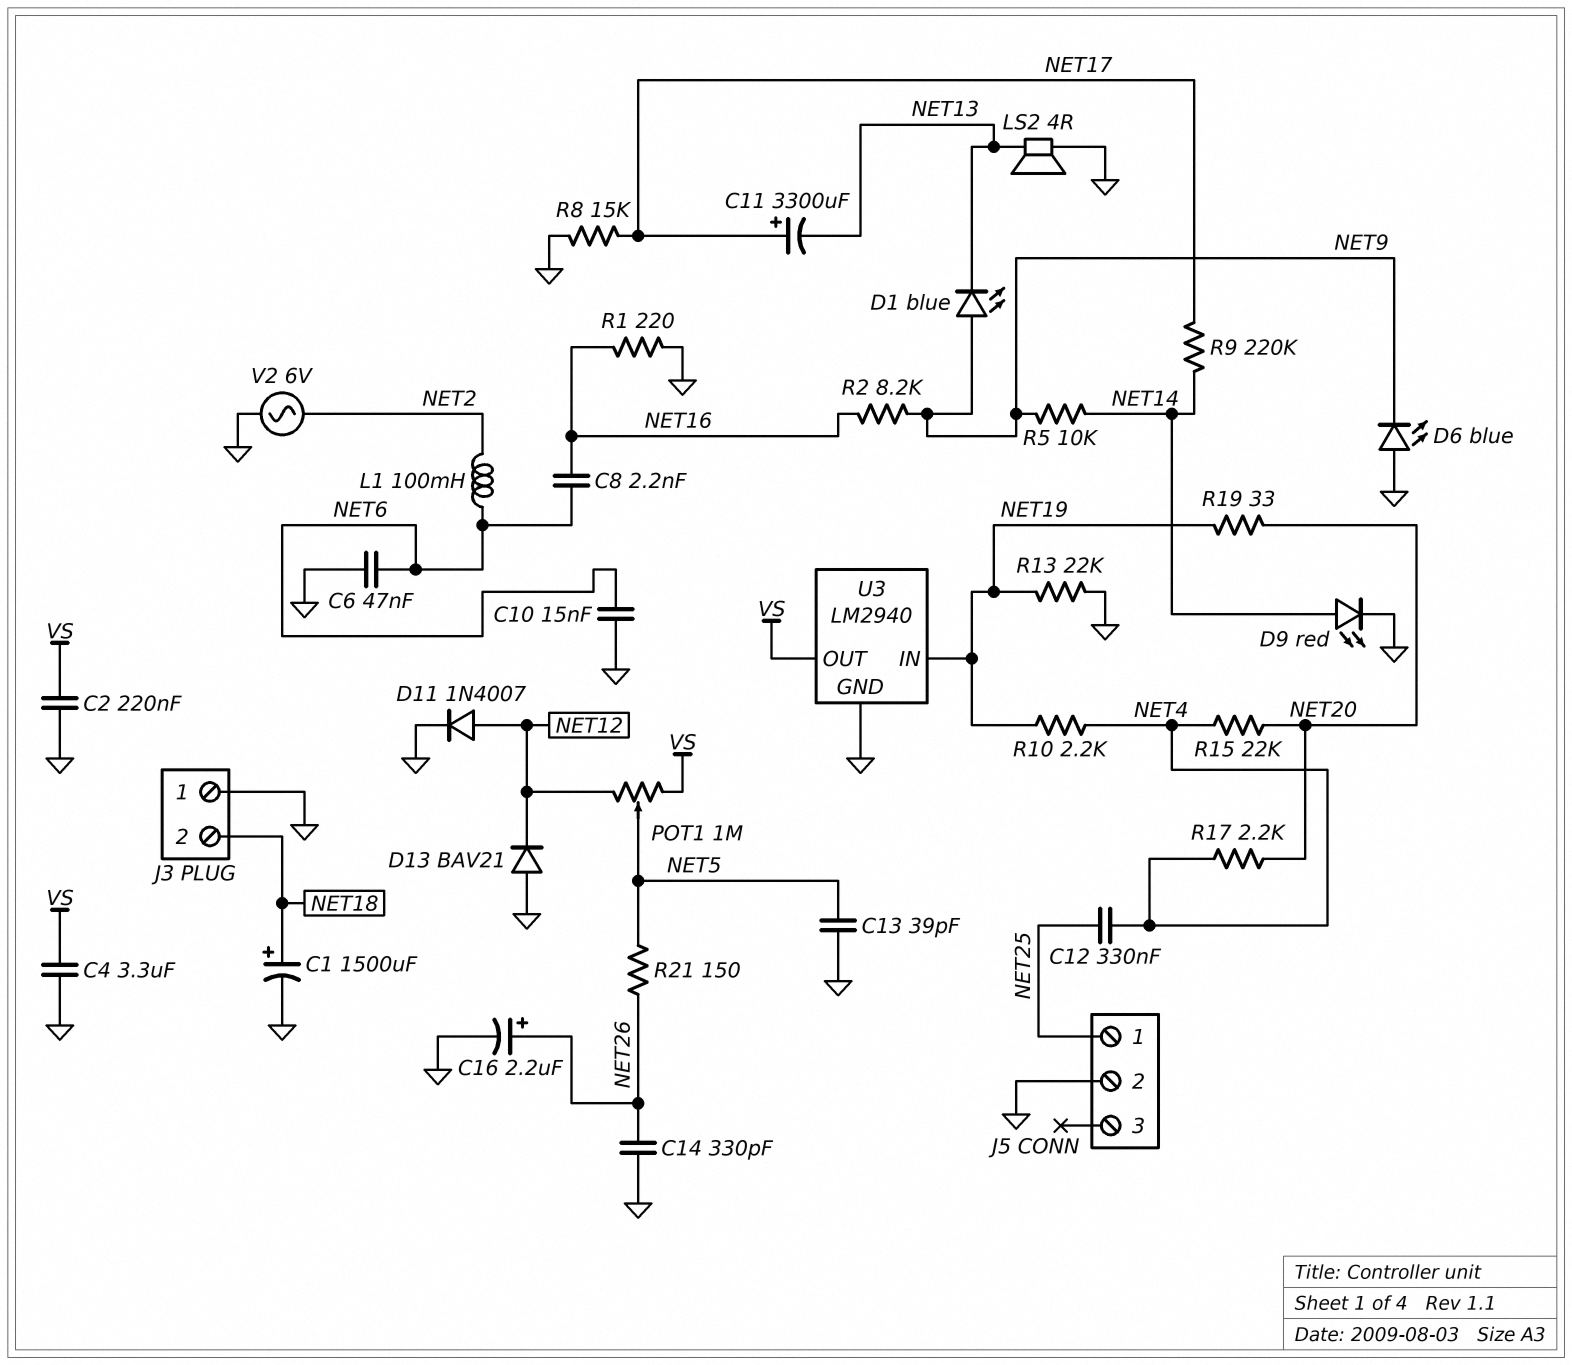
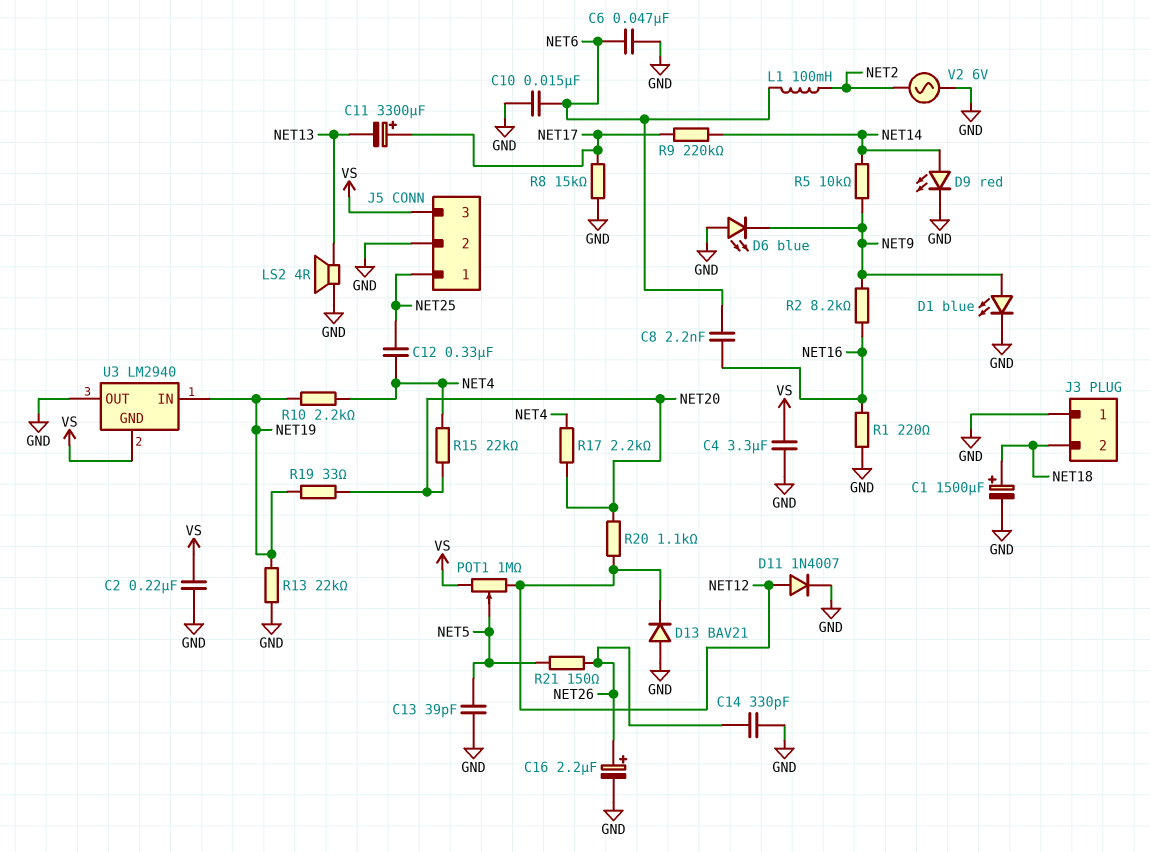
D1: LED blue (A NET9, K NET13) -> LED blue (A NET9, K GND)
J5 pin 3: none -> VS
R20: none -> 1.1k (NET12, NET20)
U3 pin GND: GND -> VS
U3 pin OUT: VS -> GND

